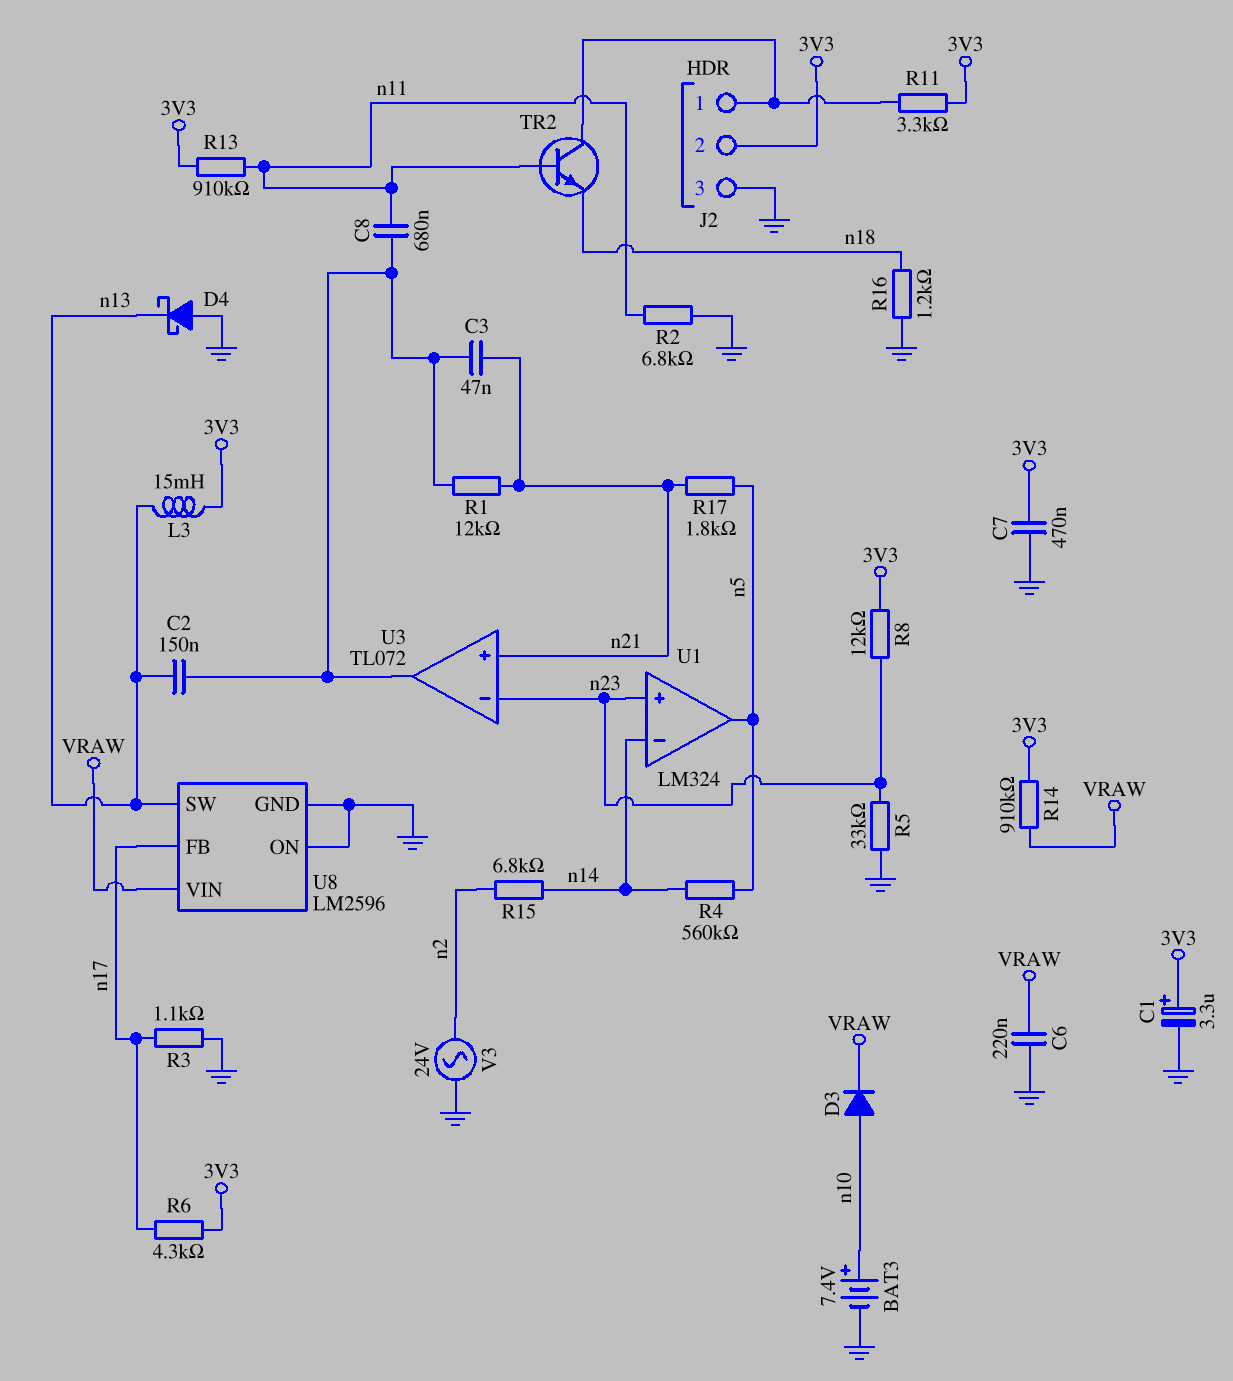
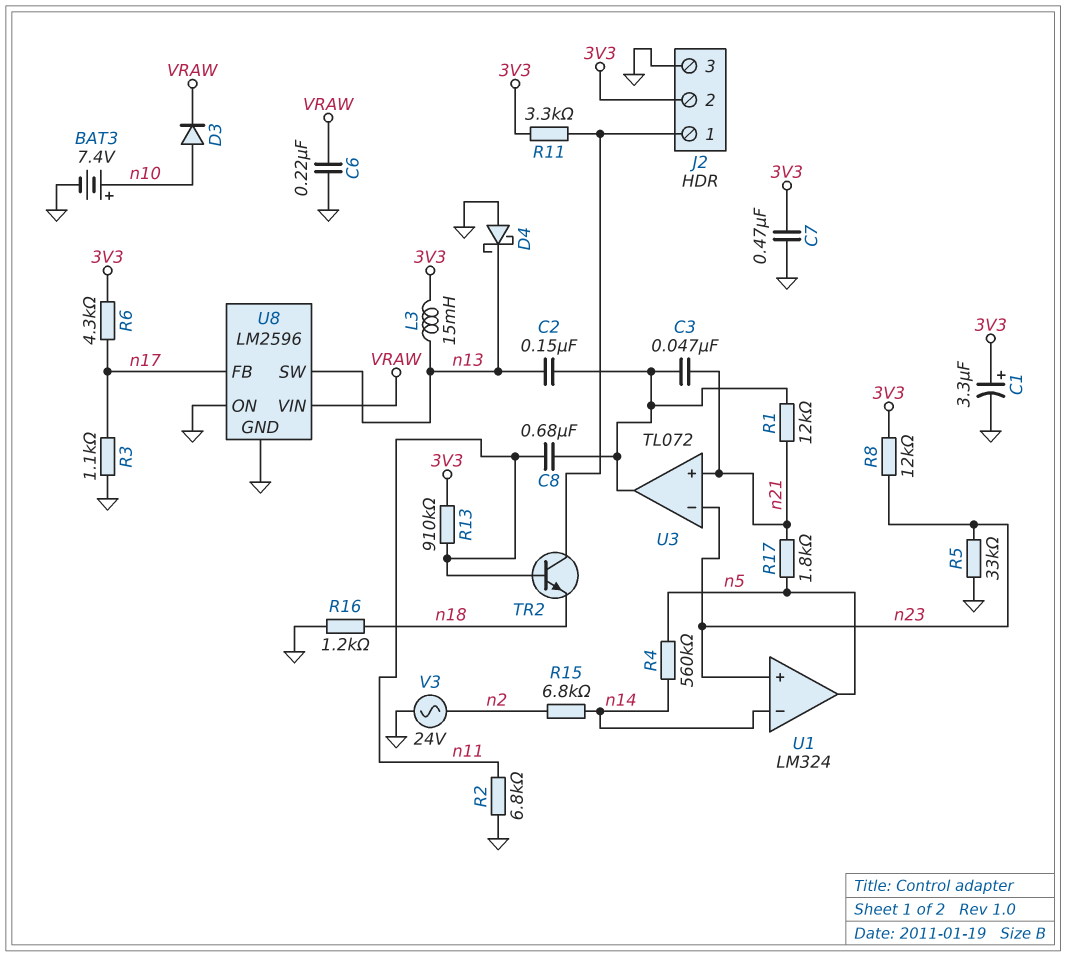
R14: 910k (3V3, VRAW) -> none

